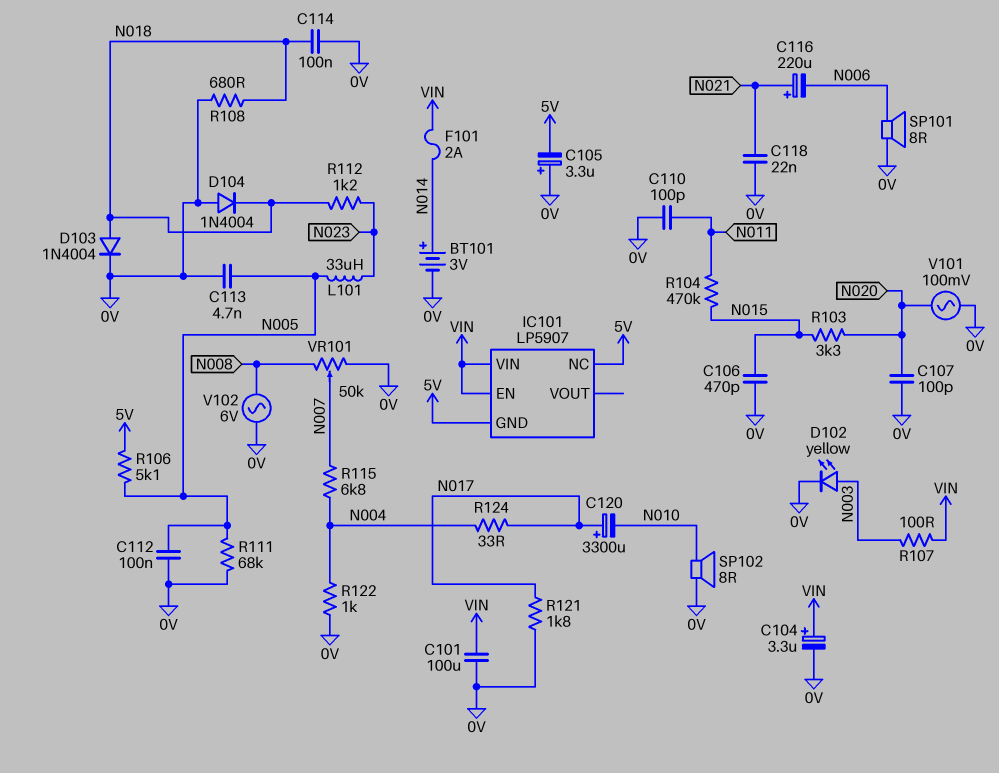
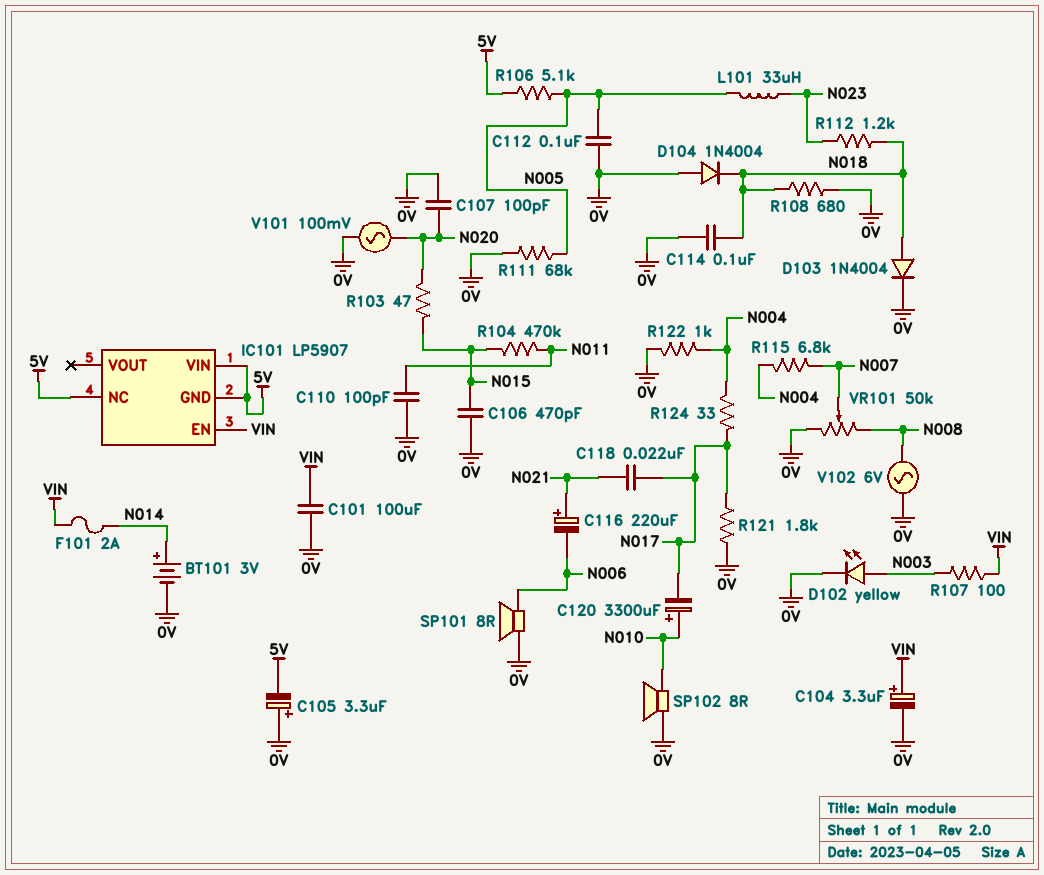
C113: 4.7nF (0V, N005) -> none
C118: 22nF (0V, N021) -> 22nF (N017, N021)
C120: 3300uF (plus N017, minus N010) -> 3300uF (plus N010, minus N017)
IC101 pin VIN: VIN -> 5V
R103: 3.3k (N015, N020) -> 47 (N015, N020)

